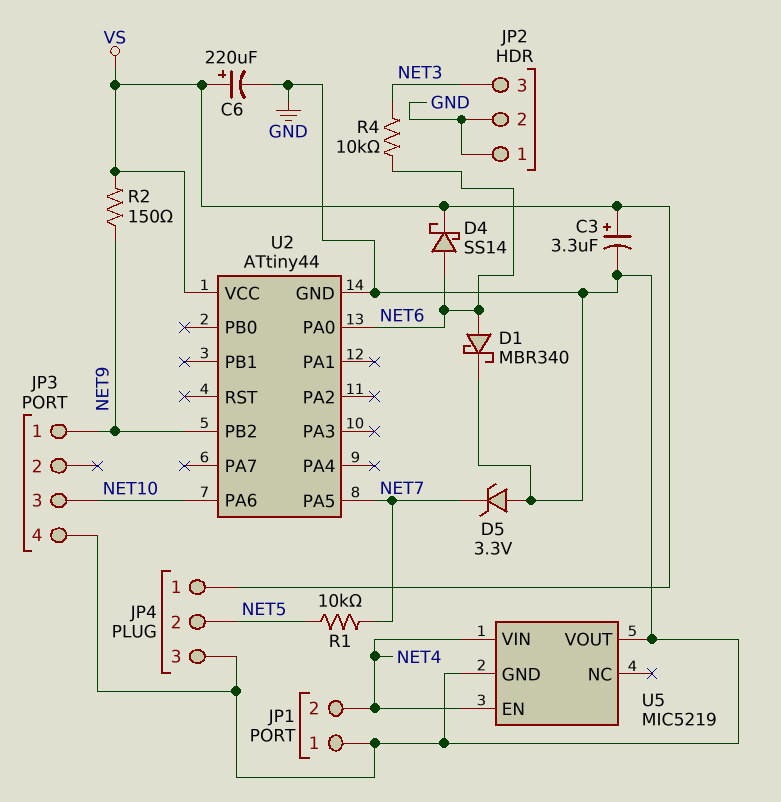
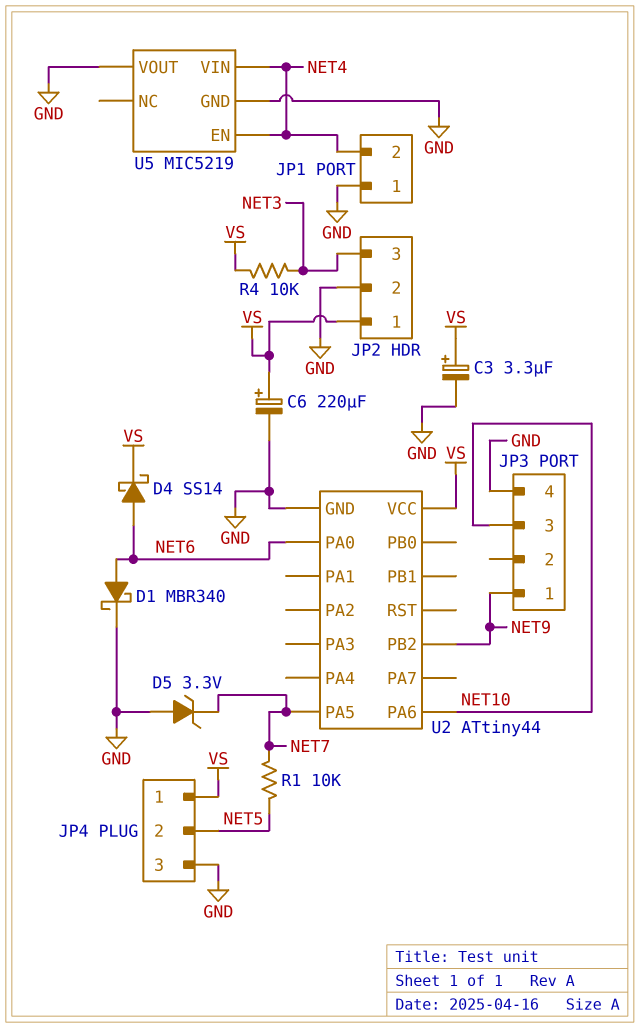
JP2 pin 1: GND -> VS
R2: 150 (NET9, VS) -> none
R4: 10k (NET3, NET6) -> 10k (NET3, VS)

